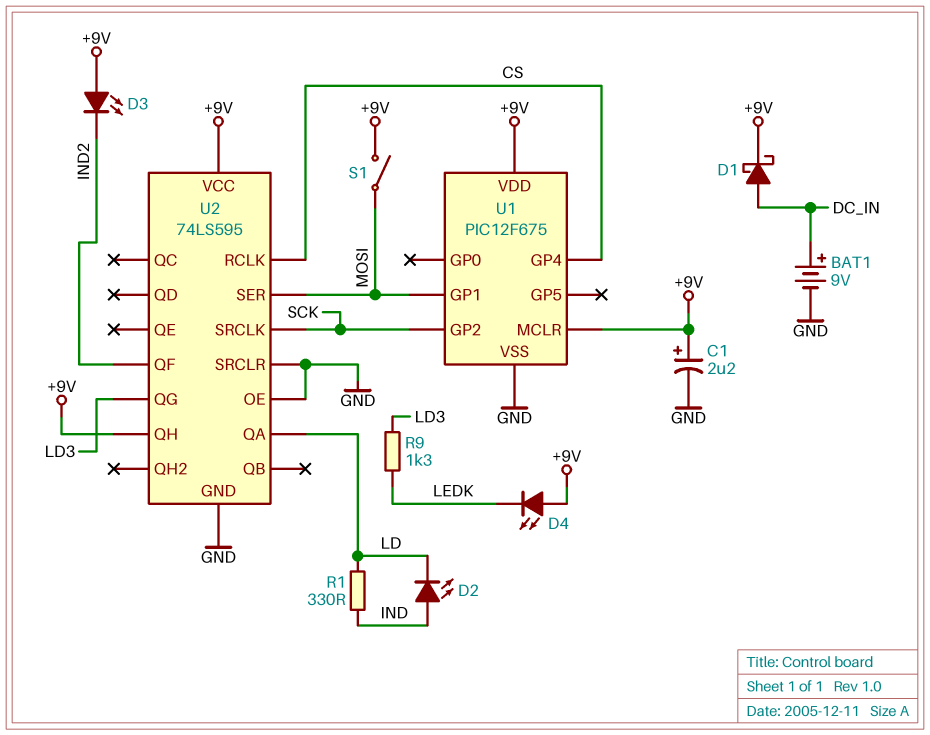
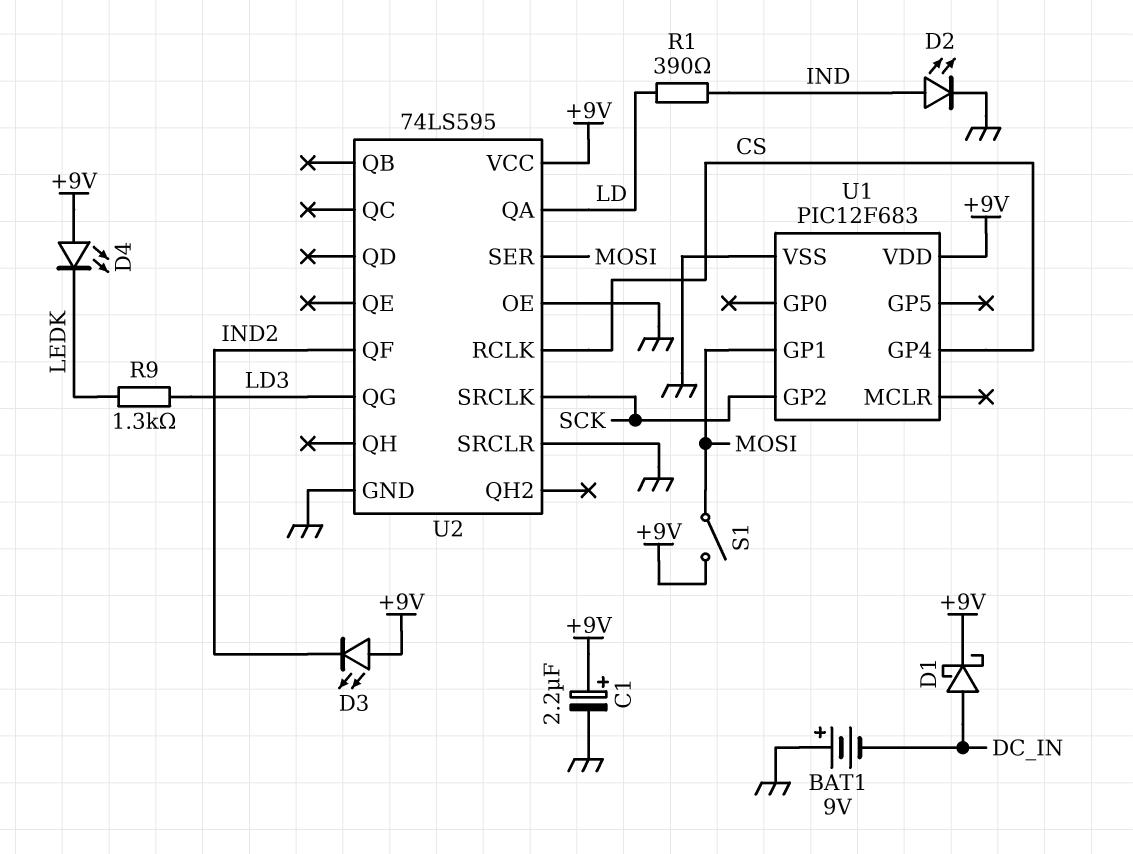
BAT1: 9V (plus DC_IN, minus GND) -> 9V (plus GND, minus DC_IN)
D2: LED (A IND, K LD) -> LED (A IND, K GND)
R1: 330 (IND, LD) -> 390 (IND, LD)
U1: PIC12F675 -> PIC12F683
U1 pin MCLR: +9V -> none
U2 pin QH: +9V -> none

